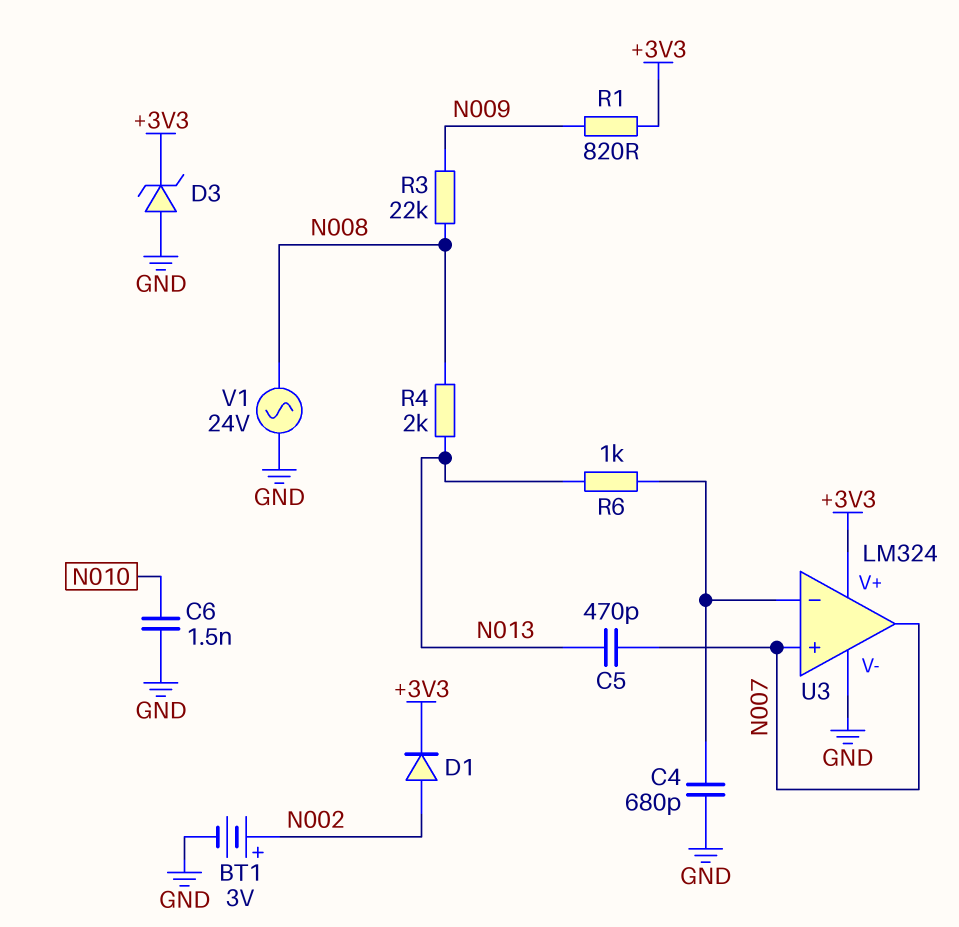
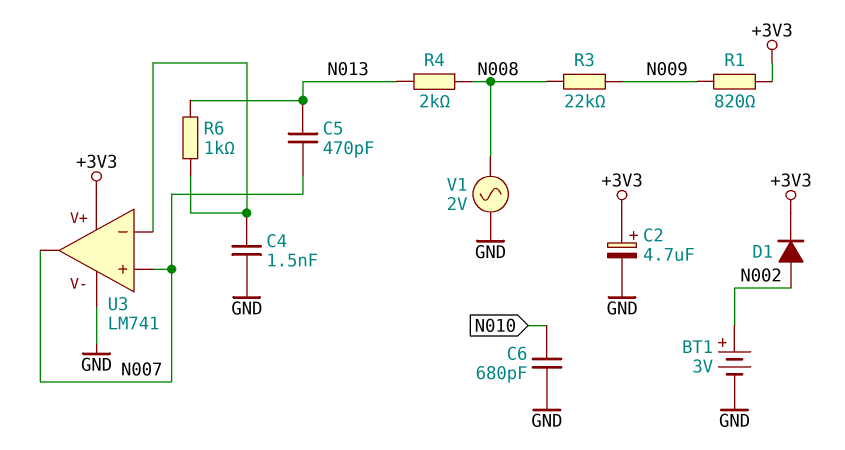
C2: none -> 4.7uF (plus +3V3, minus GND)
C4: 680pF (GND, U3/in-) -> 1.5nF (GND, U3/in-)
C6: 1.5nF (GND, N010) -> 680pF (GND, N010)
D3: zener (A GND, K +3V3) -> none
U3: LM324 -> LM741
V1: AC 24V (GND, N008) -> AC 2V (GND, N008)

